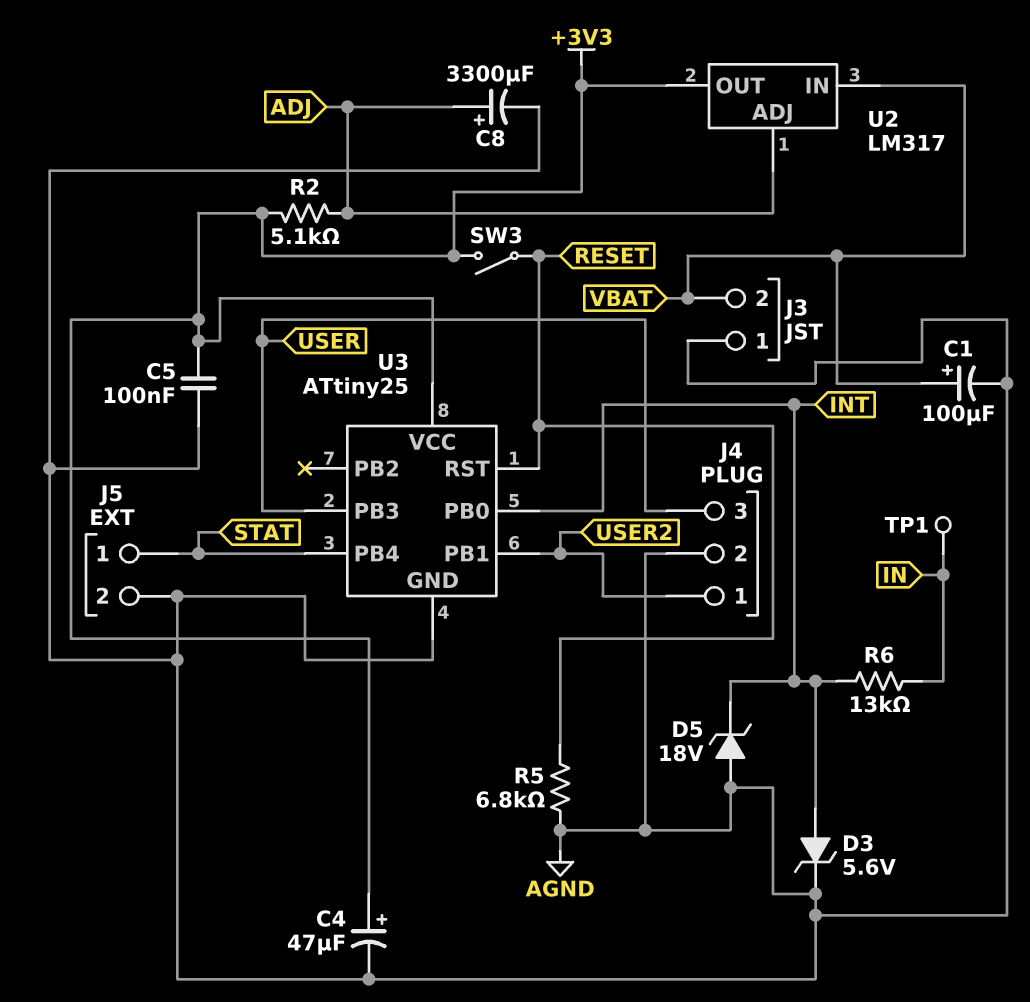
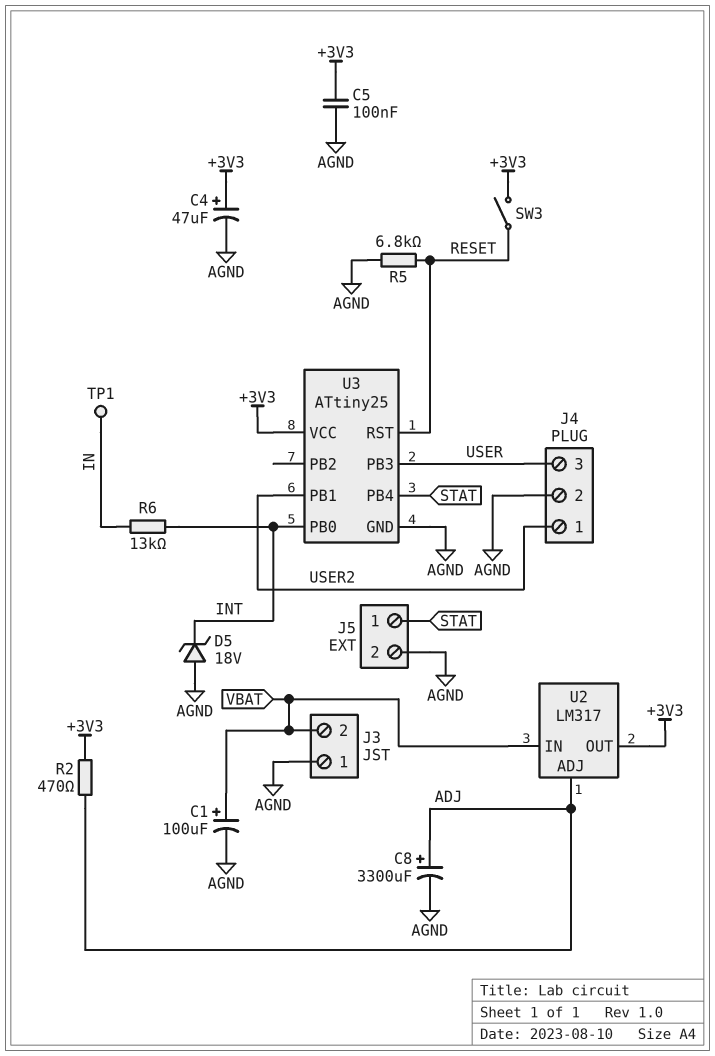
D3: zener 5.6V (A INT, K AGND) -> none
R2: 5.1k (+3V3, ADJ) -> 470 (+3V3, ADJ)

